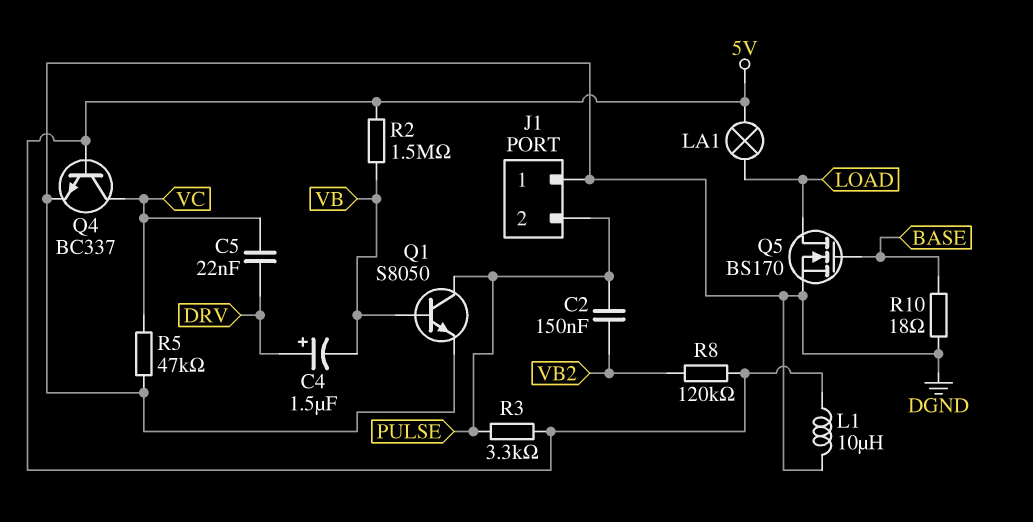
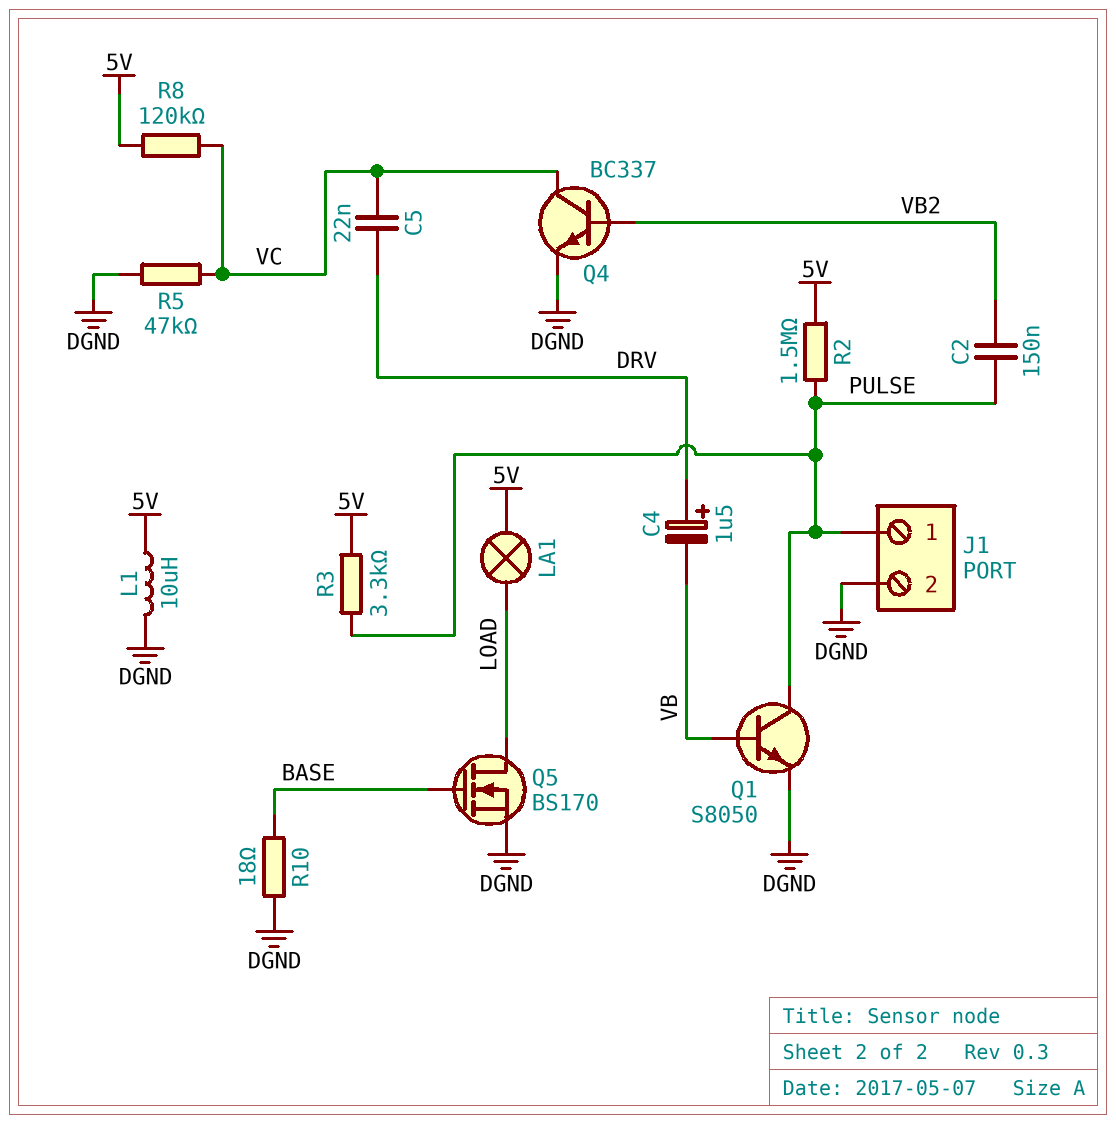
J1 pin 1: DGND -> PULSE
J1 pin 2: PULSE -> DGND
Q4: NPN BC337 (B 5V, C VC, E DGND) -> NPN BC337 (B VB2, C VC, E DGND)
R2: 1.5M (5V, VB) -> 1.5M (5V, PULSE)
R8: 120k (5V, VB2) -> 120k (5V, VC)

